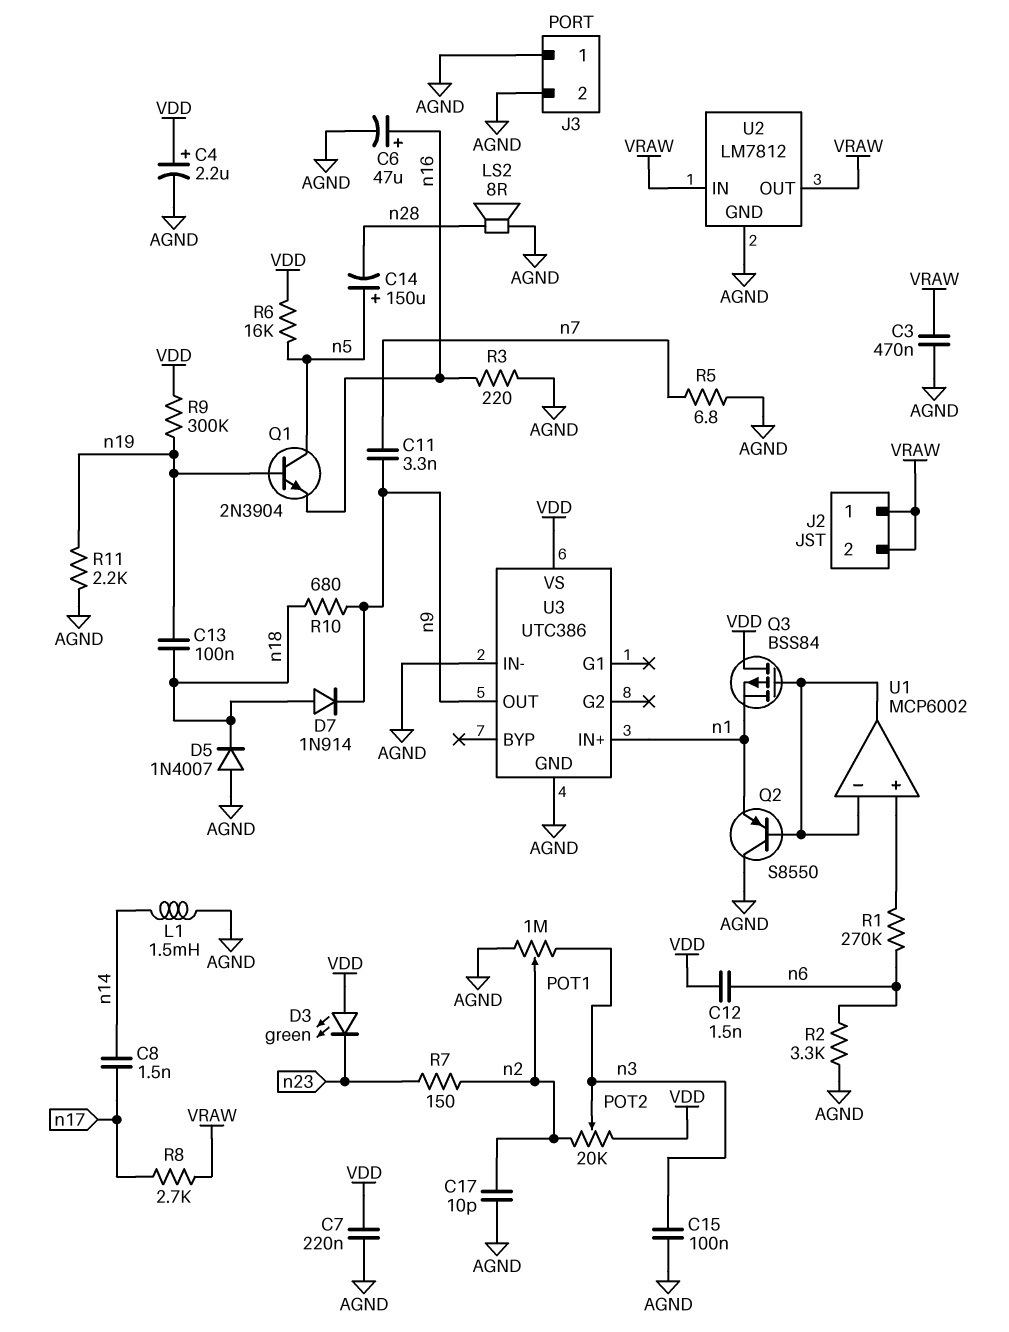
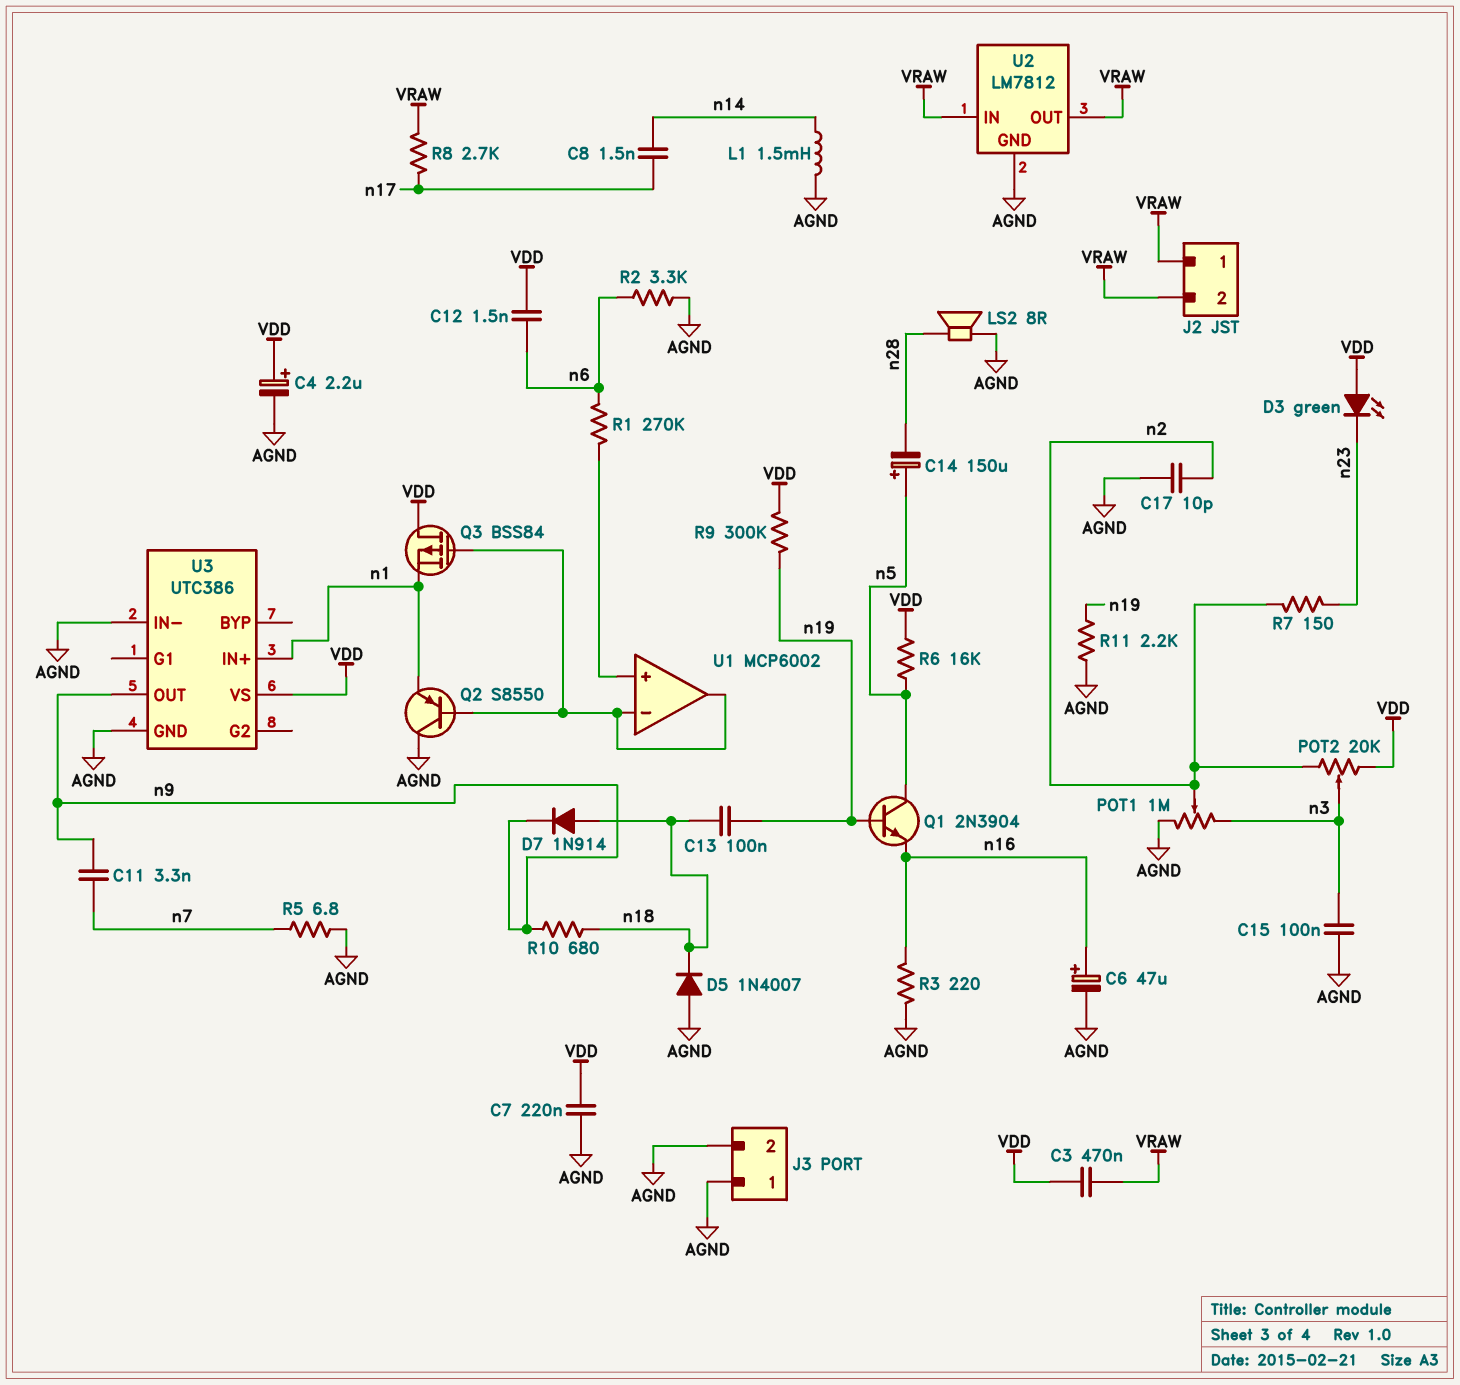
C3: 470nF (AGND, VRAW) -> 470nF (VDD, VRAW)

